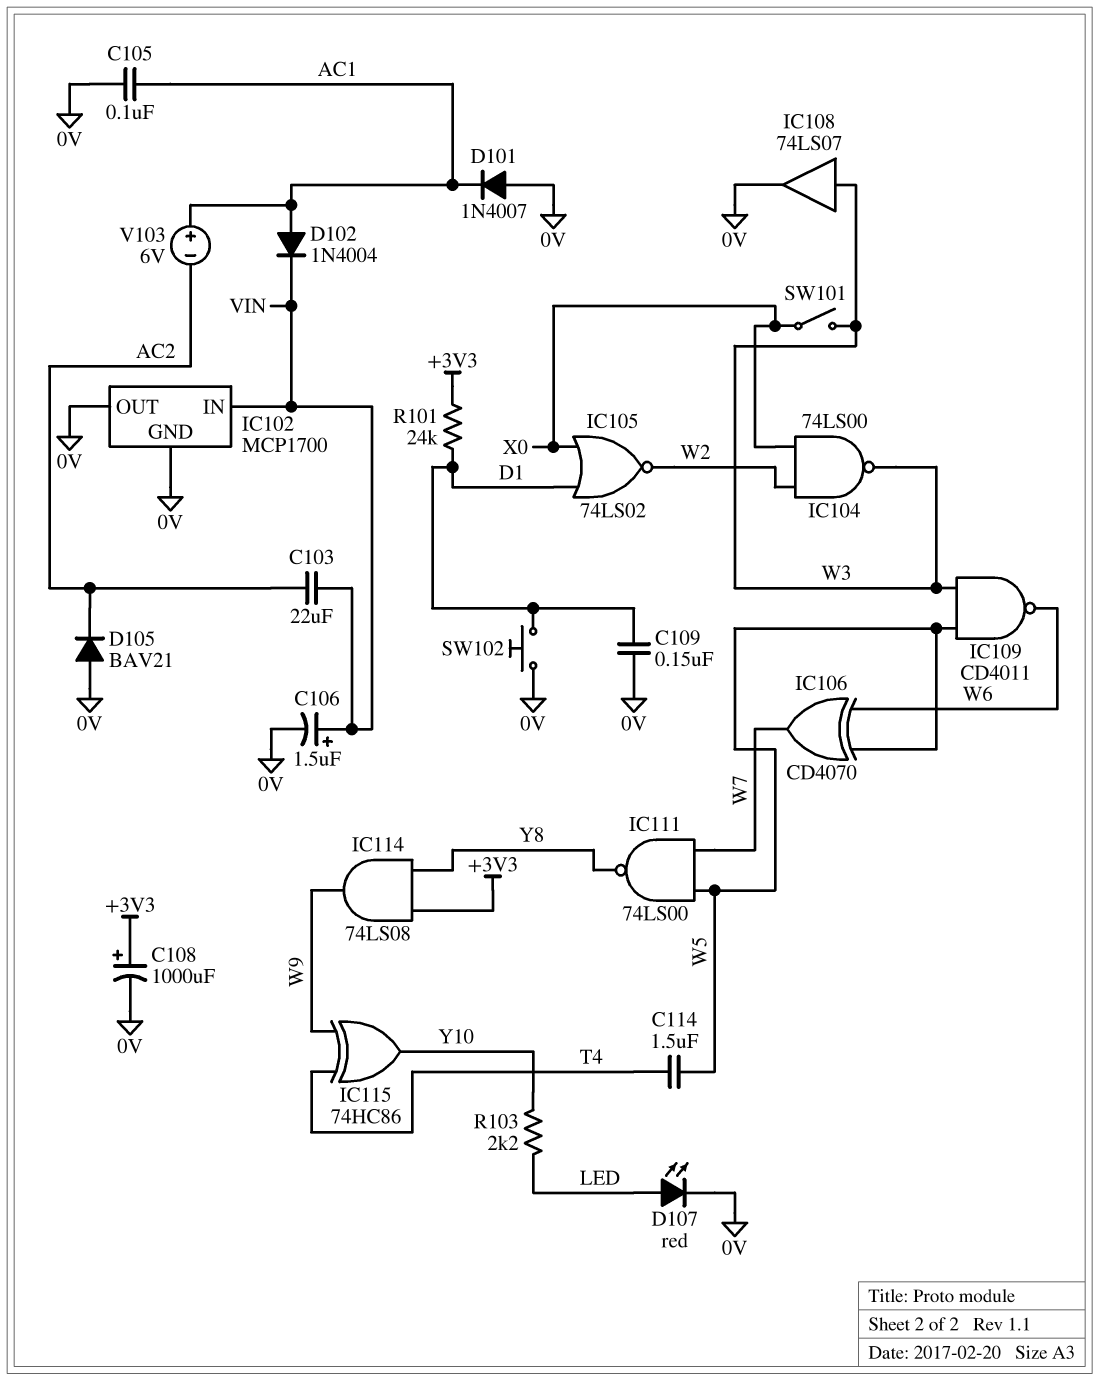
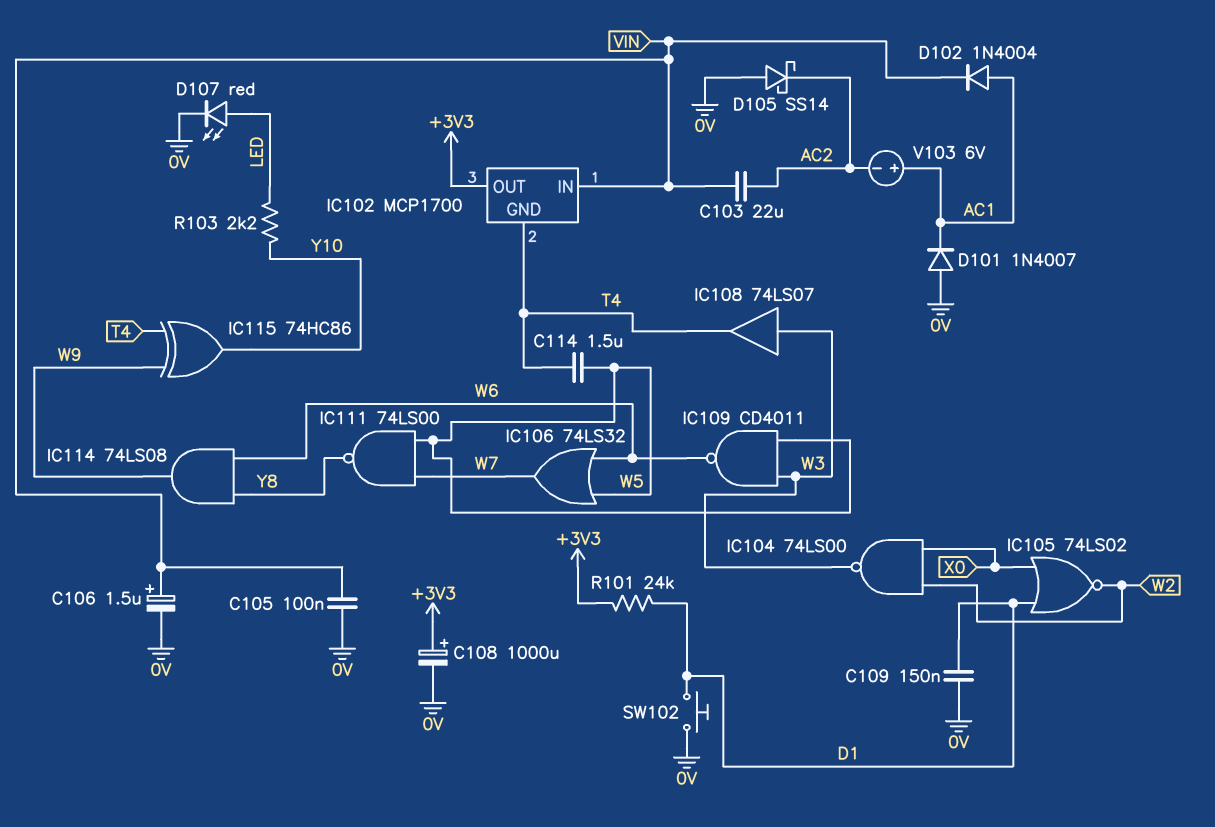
C105: 100nF (0V, AC1) -> 100nF (0V, VIN)
D105: diode BAV21 (A 0V, K AC2) -> schottky SS14 (A 0V, K AC2)
IC102 pin GND: 0V -> T4
IC102 pin OUT: 0V -> +3V3
IC106: XOR CD4070 (in W5, in W6, out W7) -> OR 74LS32 (in W5, in W6, out W7)
IC108: buffer 74LS07 (in W3, out 0V) -> buffer 74LS07 (in W3, out T4)
IC114: AND 74LS08 (in +3V3, in Y8, out W9) -> AND 74LS08 (in W6, in Y8, out W9)
SW101: switch (W3, X0) -> none

